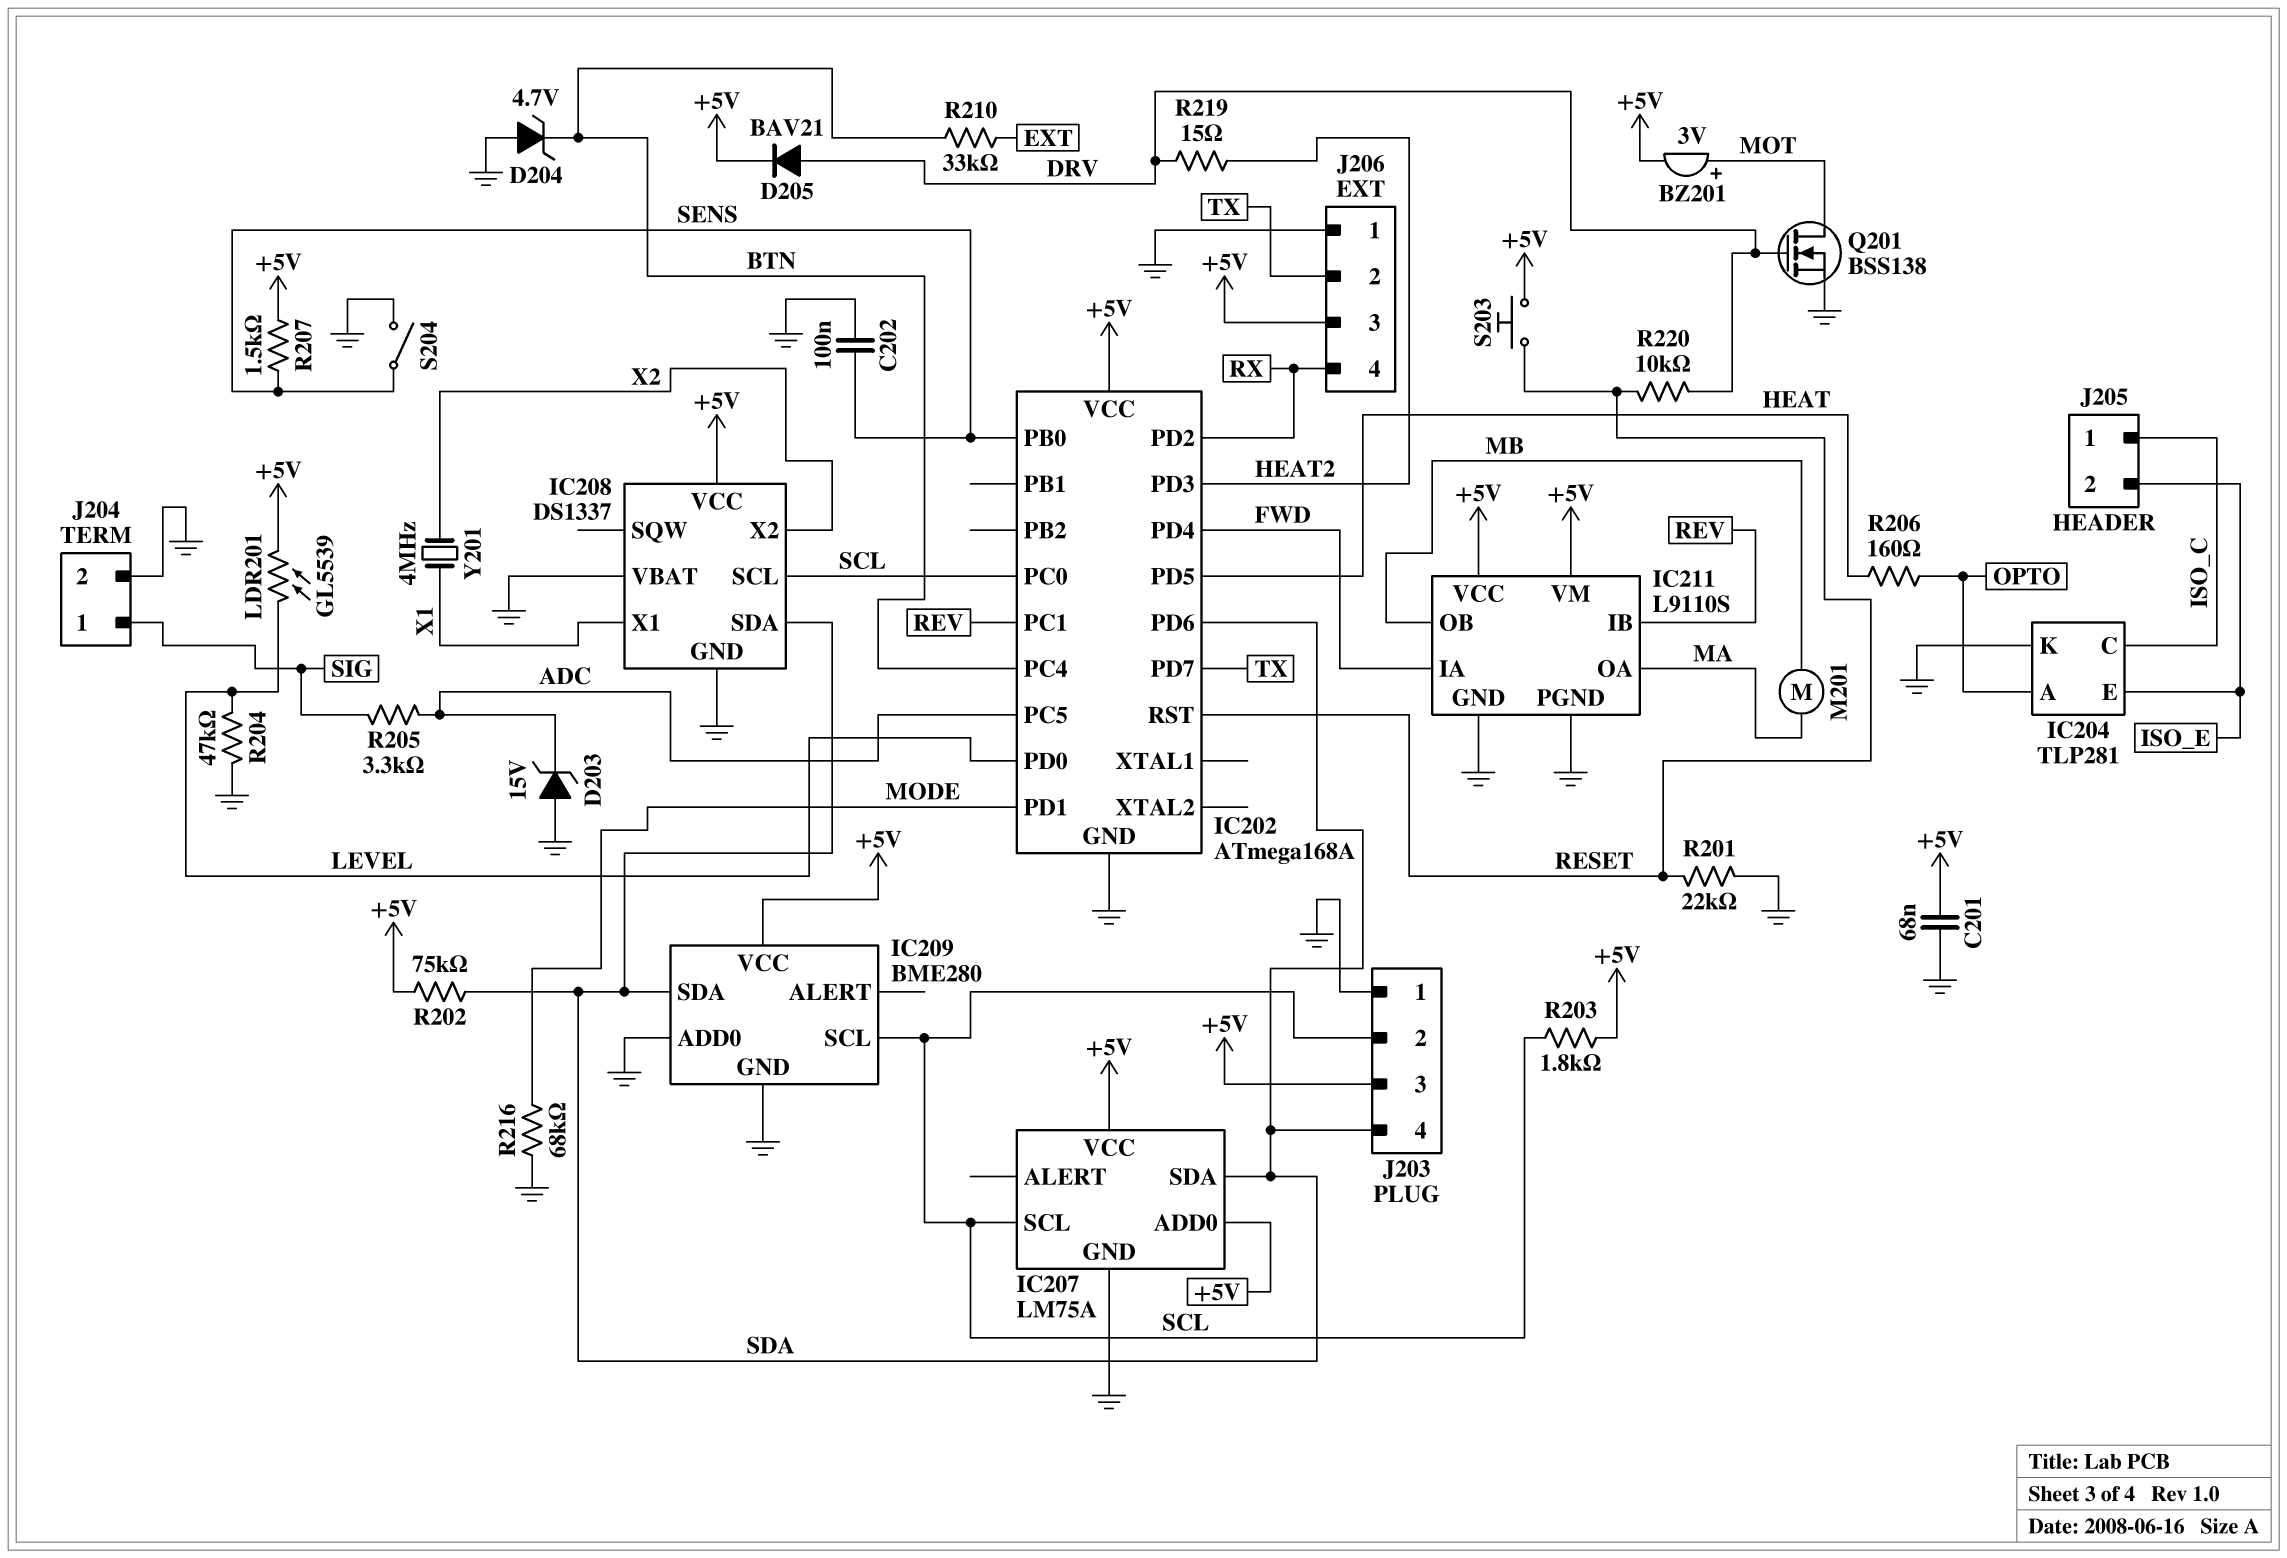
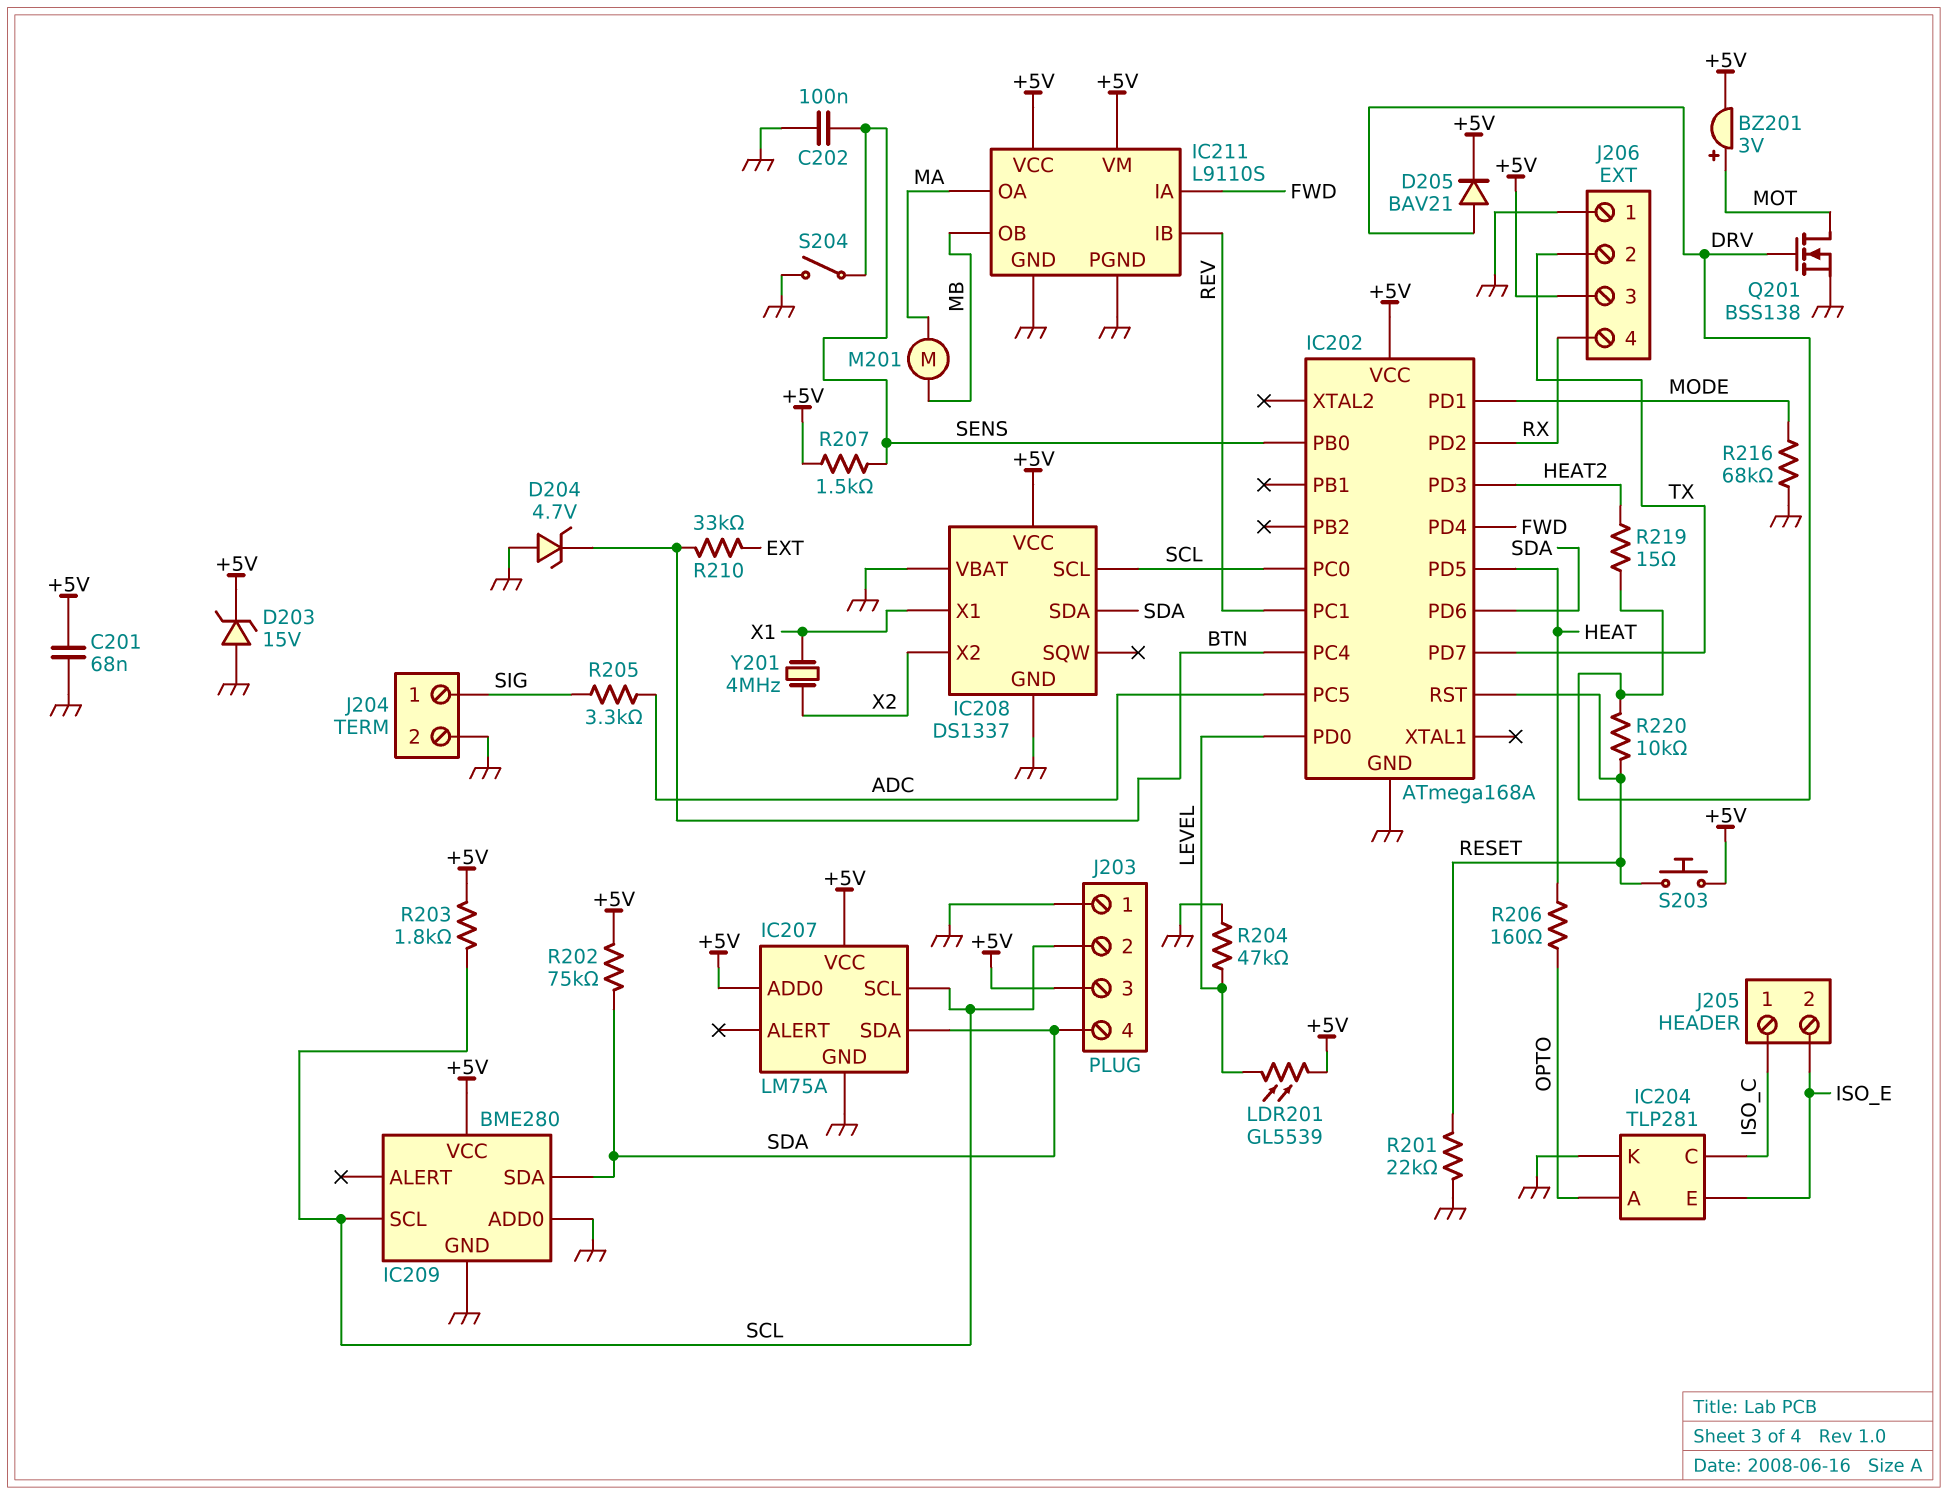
D203: zener 15V (A GND, K ADC) -> zener 15V (A GND, K +5V)

